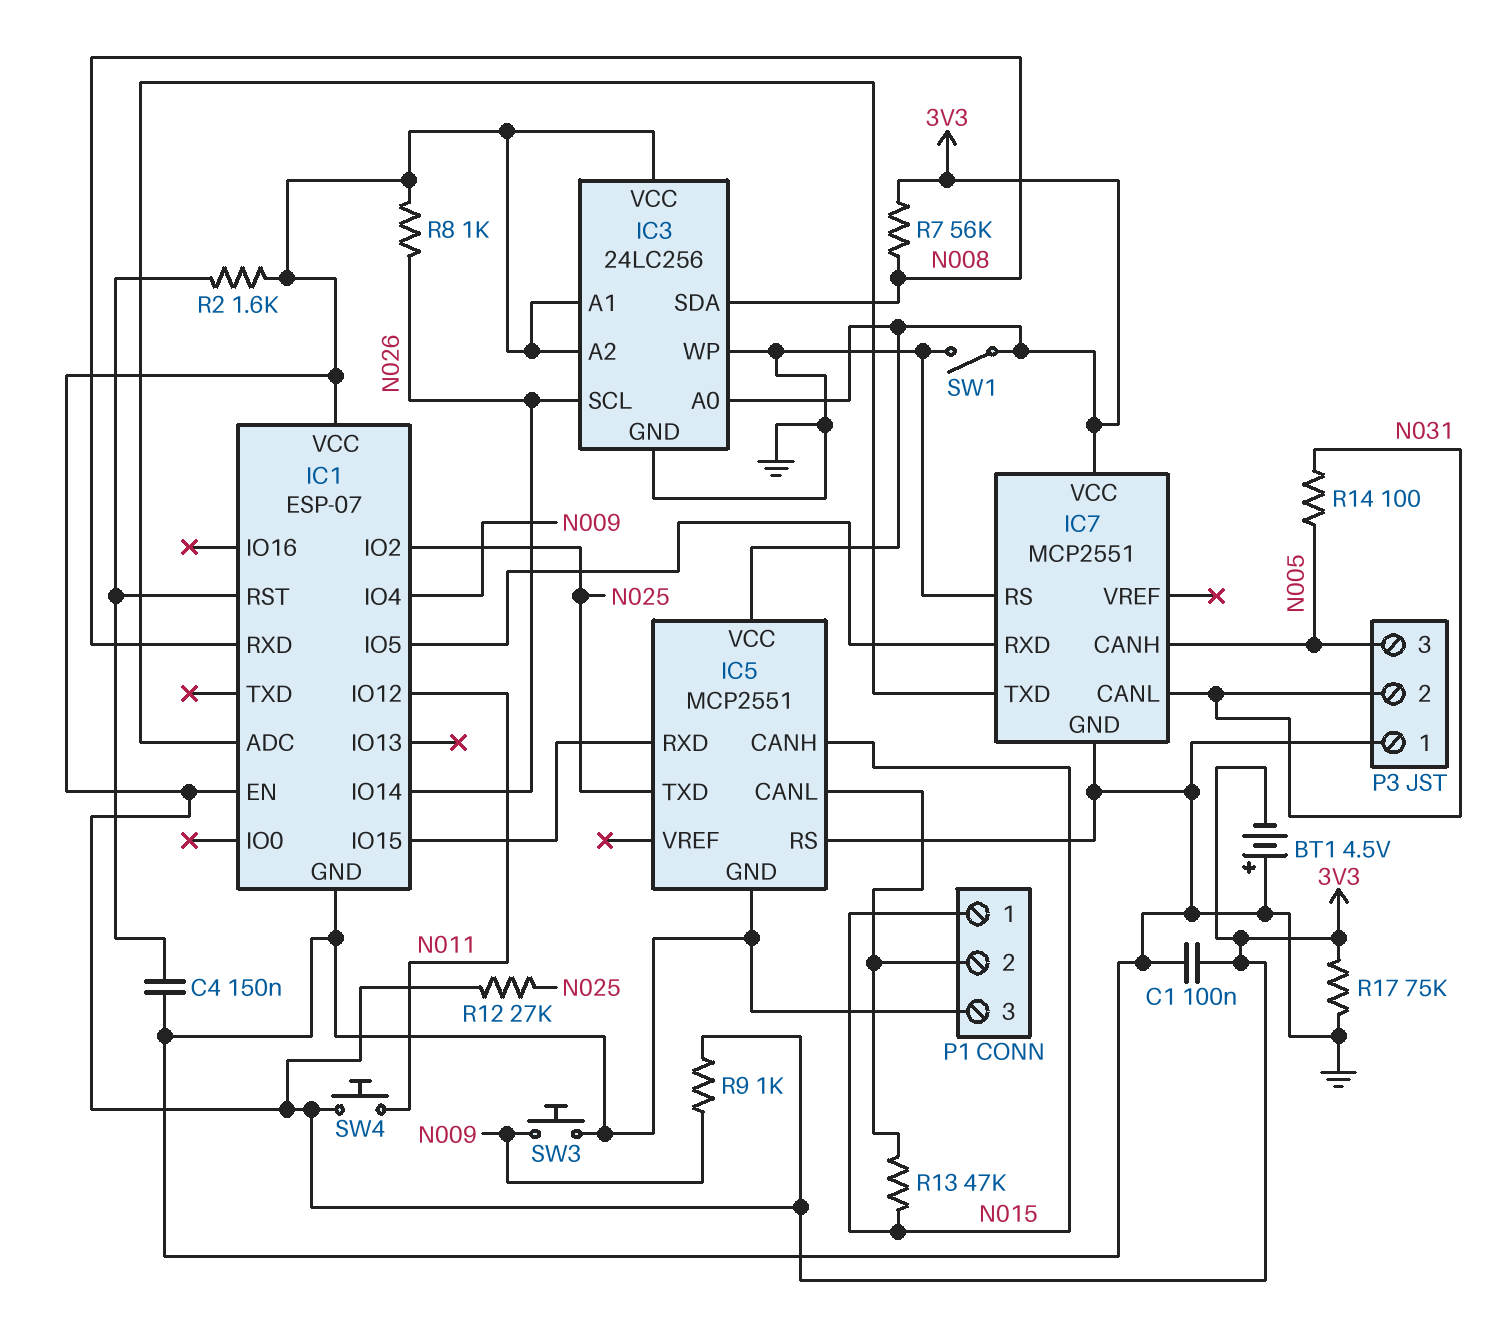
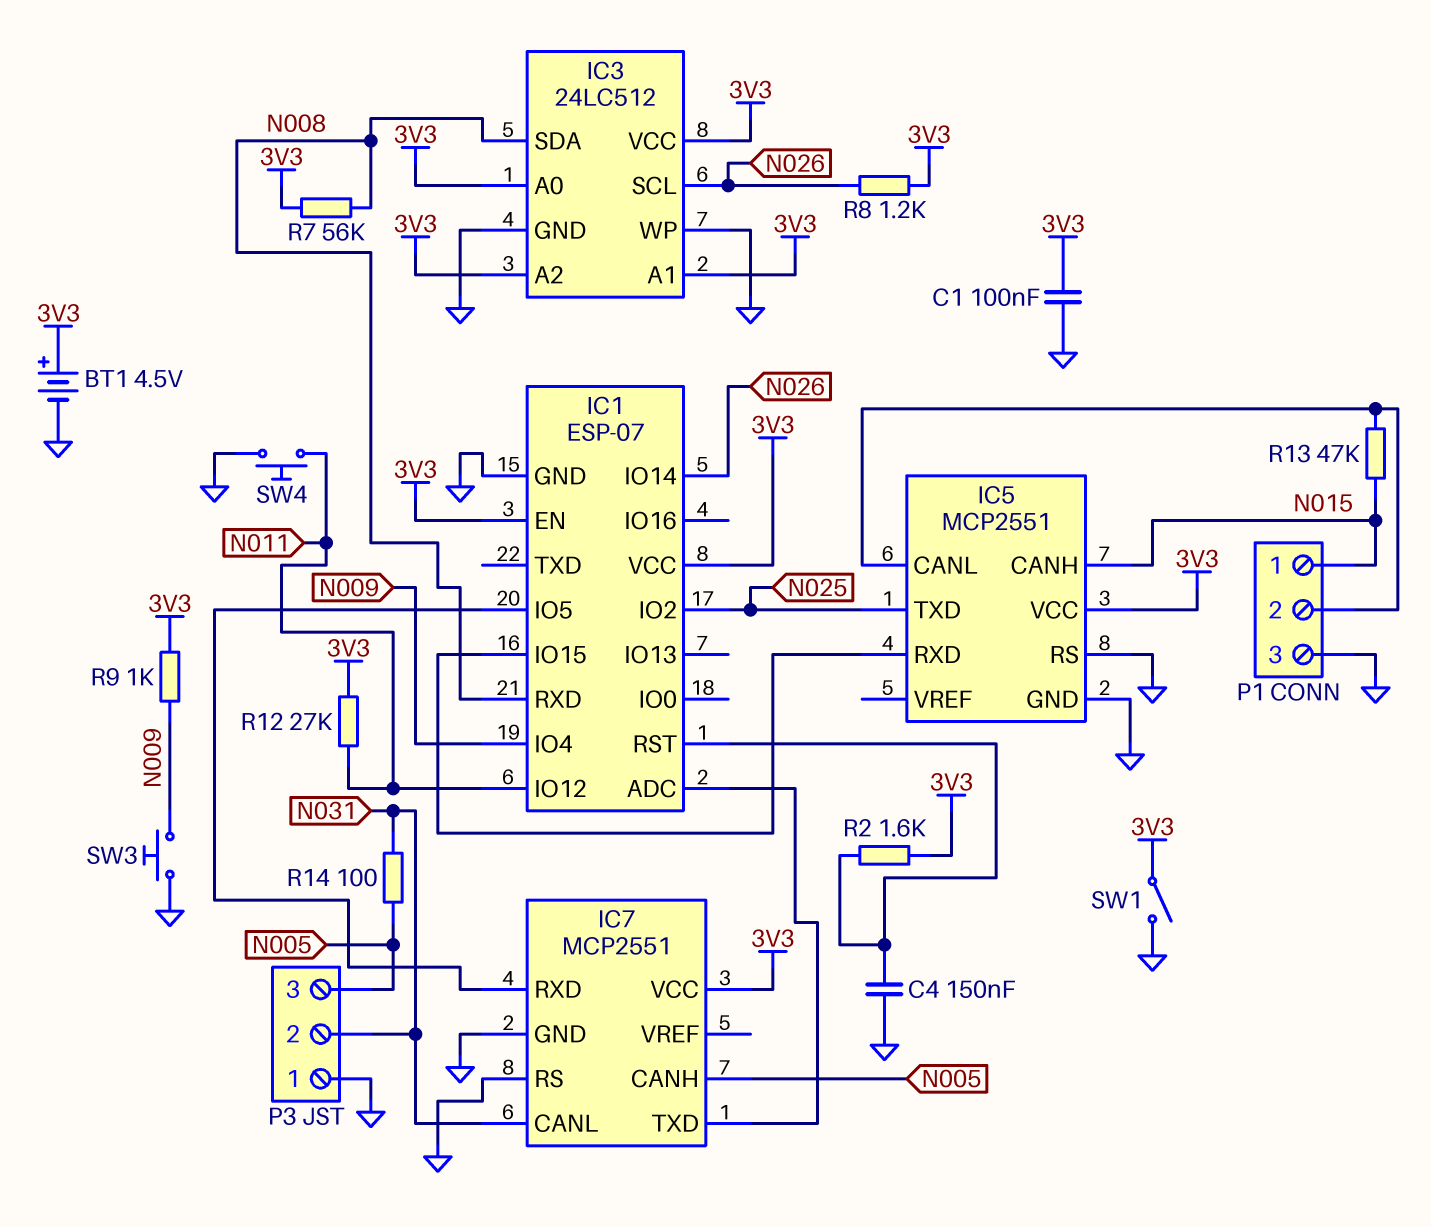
BT1: 4.5V (plus GND, minus 3V3) -> 4.5V (plus 3V3, minus GND)
IC3: 24LC256 -> 24LC512
R8: 1k (3V3, N026) -> 1.2k (3V3, N026)
R12: 27k (3V3, N025) -> 27k (3V3, N011)
R17: 75k (3V3, GND) -> none
SW4: button (3V3, N011) -> button (GND, N011)

